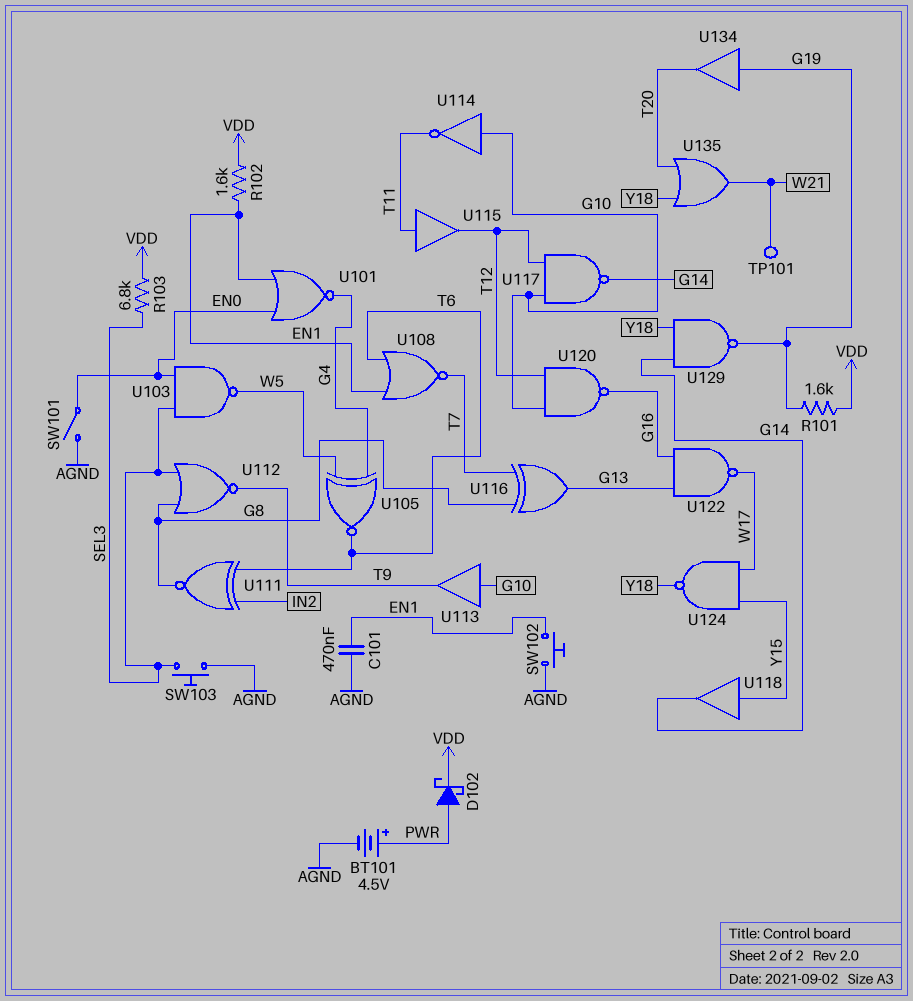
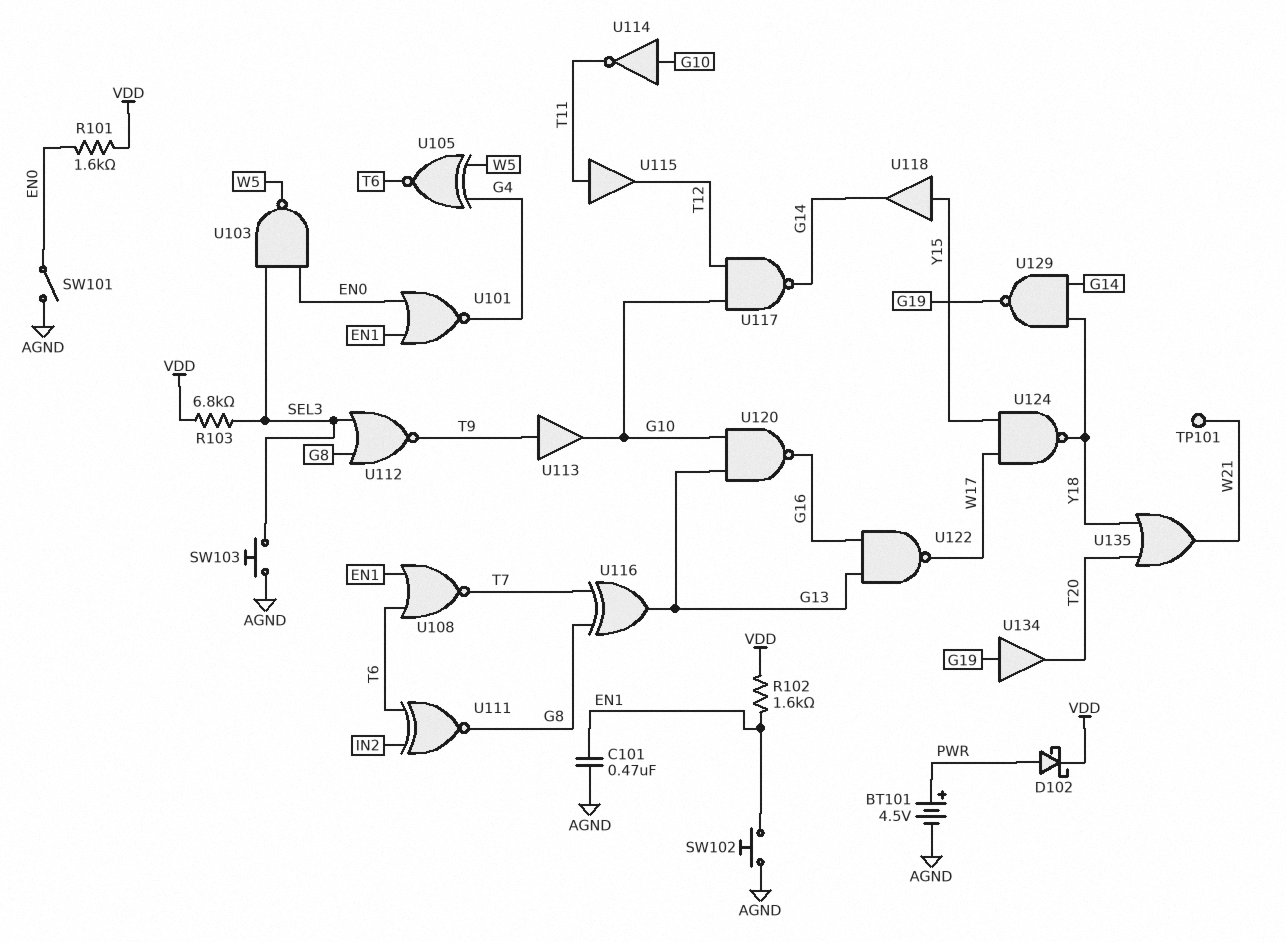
R101: 1.6k (G19, VDD) -> 1.6k (EN0, VDD)
U113: buffer (in G10, out T9) -> buffer (in T9, out G10)
U120: NAND (in G10, in T12, out G16) -> NAND (in G10, in G13, out G16)

